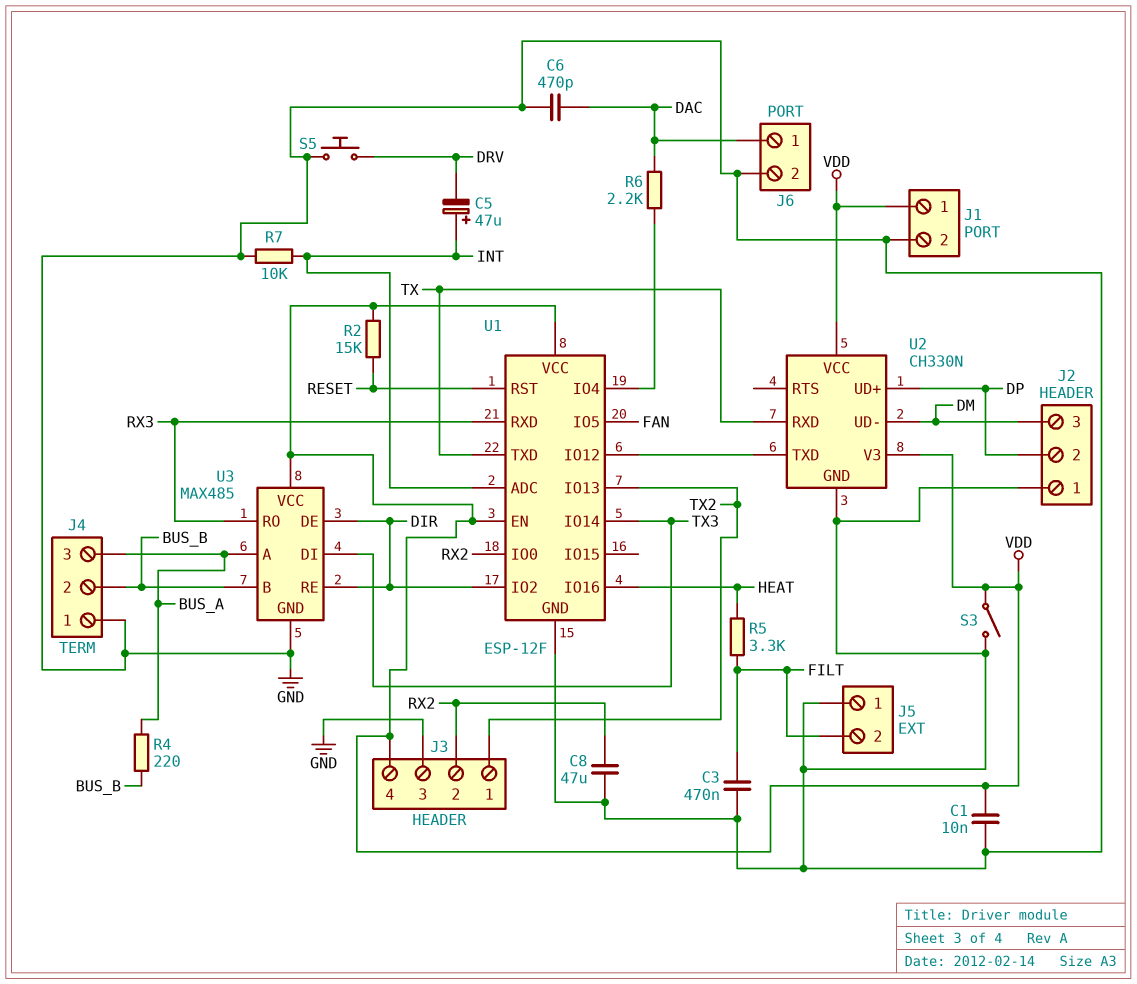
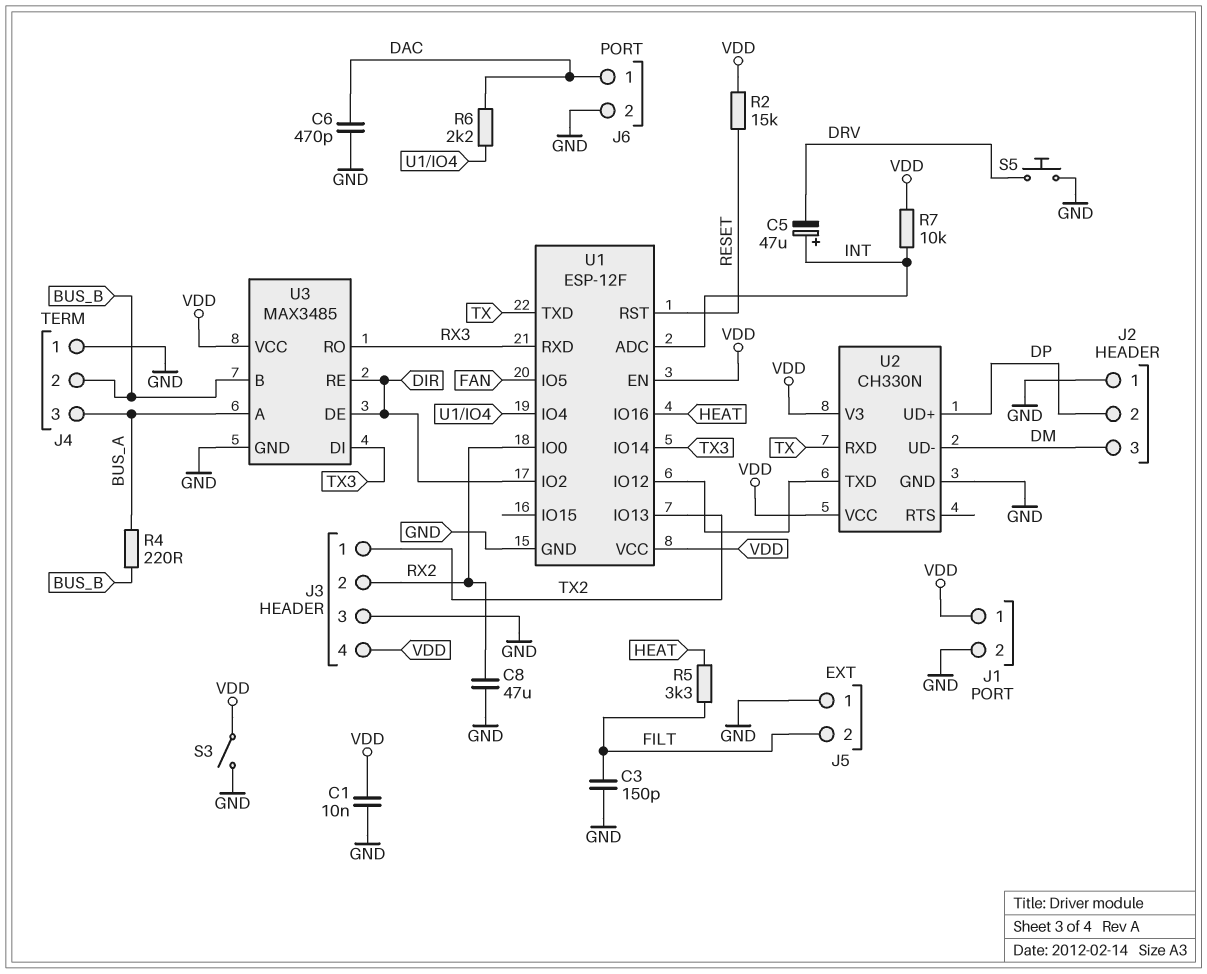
C3: 470nF (FILT, GND) -> 150pF (FILT, GND)
R7: 10k (GND, INT) -> 10k (INT, VDD)
U3: MAX485 -> MAX3485

